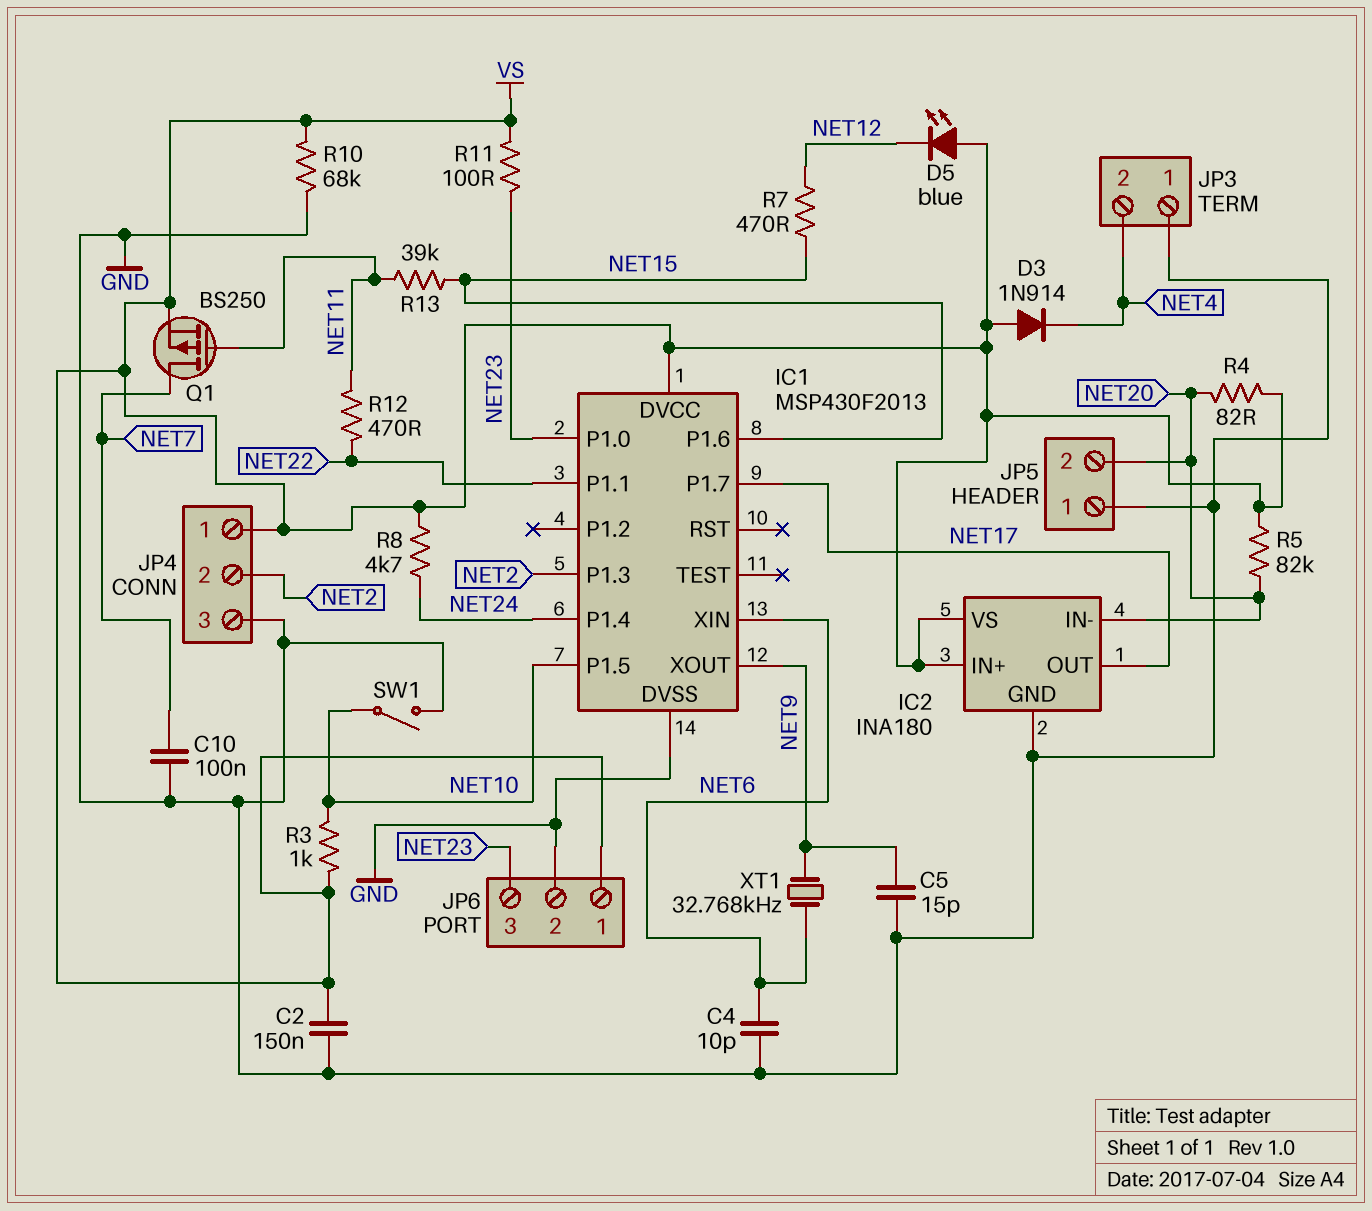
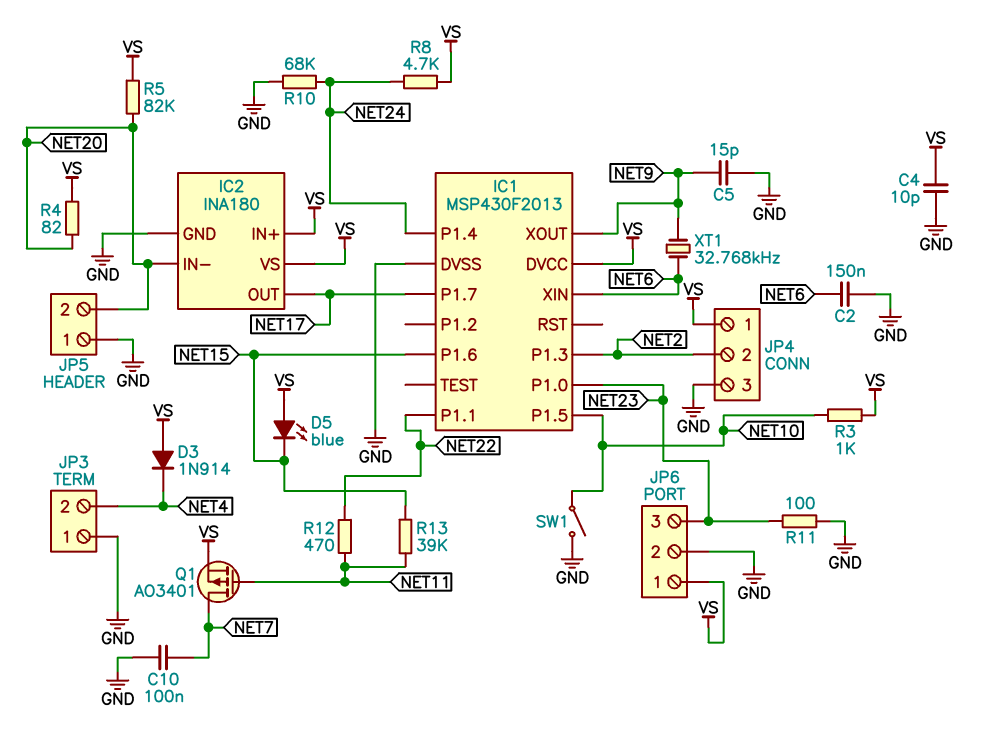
C2: 150nF (GND, VS) -> 150nF (GND, NET6)
C4: 10pF (GND, NET6) -> 10pF (GND, VS)
D5: LED blue (A VS, K NET12) -> LED blue (A VS, K NET15)
Q1: PMOS BS250 (G NET11, D NET7, S VS) -> PMOS AO3401 (G NET11, D NET7, S VS)
R7: 470 (NET12, NET15) -> none
R10: 68k (GND, VS) -> 68k (GND, NET24)
R11: 100 (NET23, VS) -> 100 (GND, NET23)

